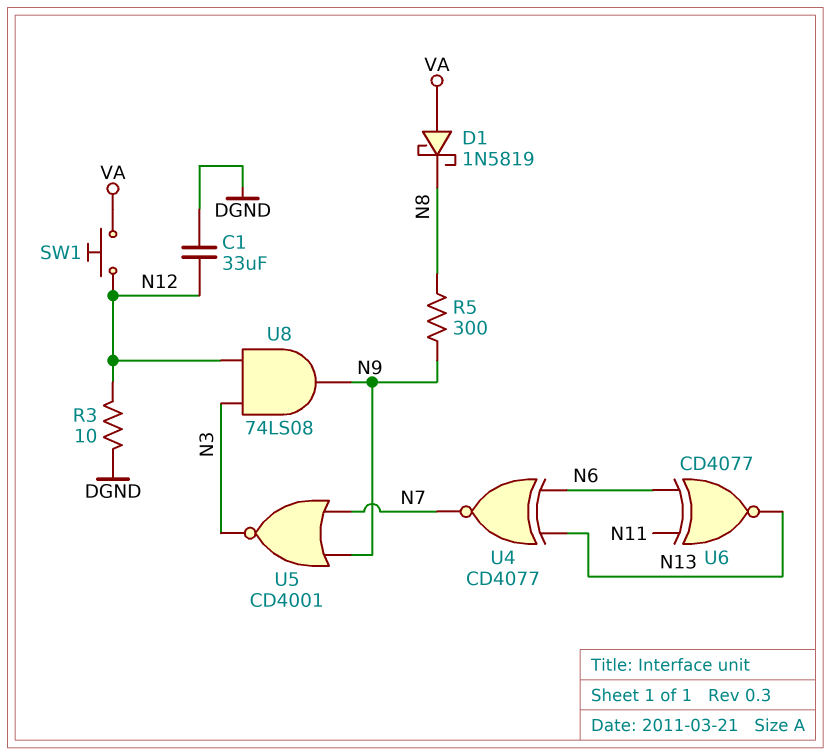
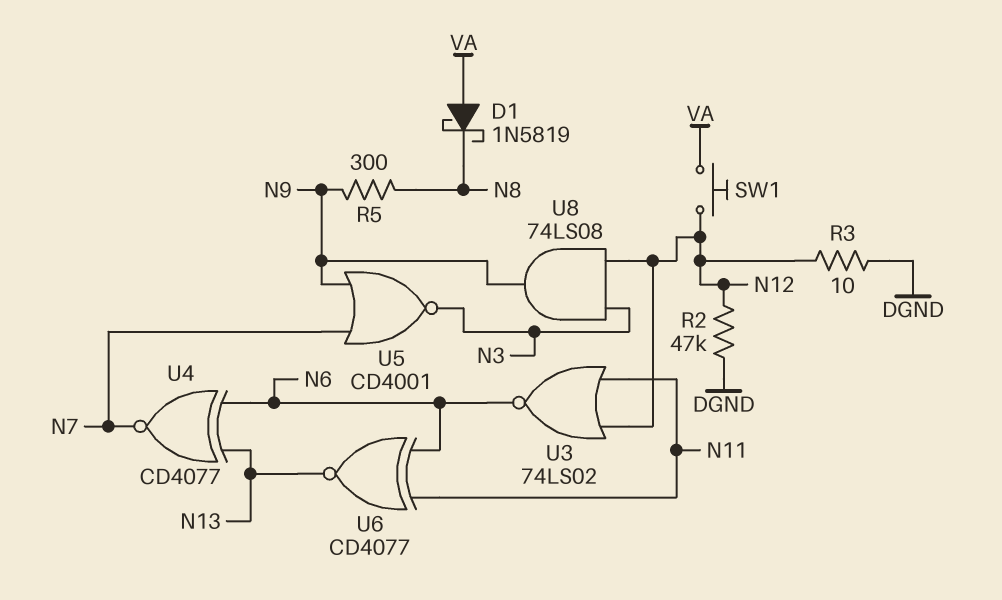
C1: 33uF (DGND, N12) -> none
R2: none -> 47k (DGND, N12)
U3: none -> NOR 74LS02 (in N11, in N12, out N6)

